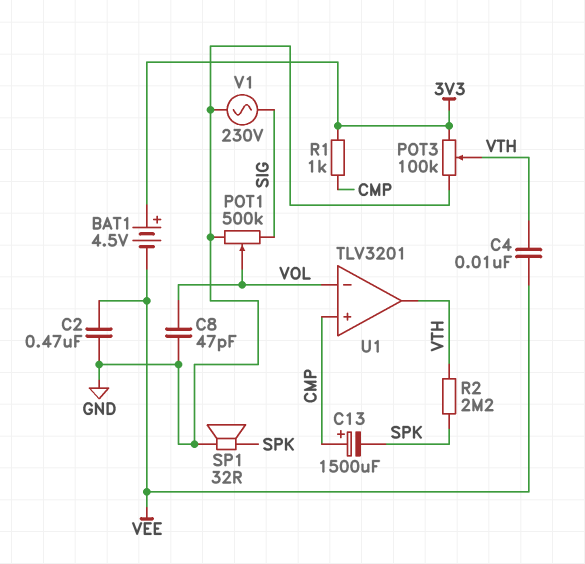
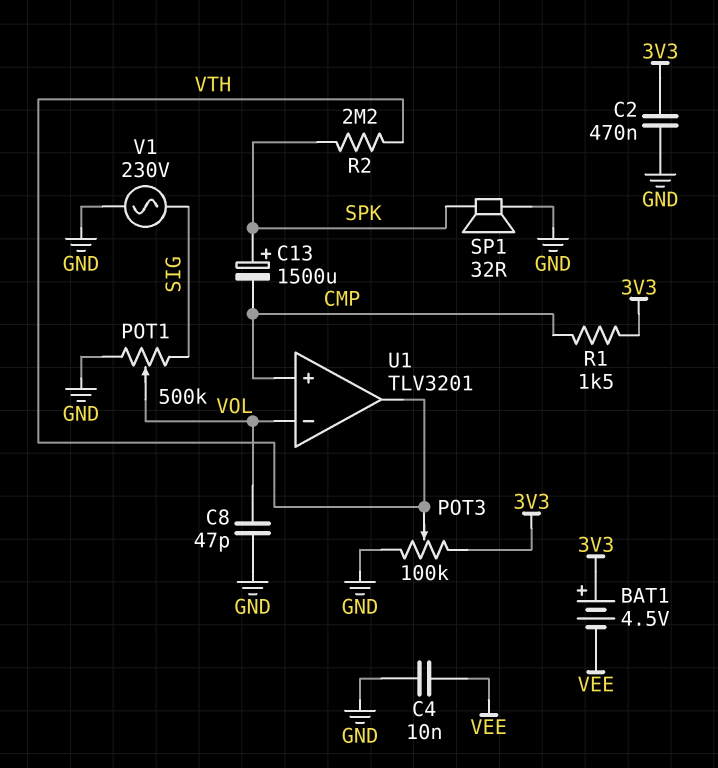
C2: 470nF (GND, VEE) -> 470nF (3V3, GND)
C4: 10nF (VEE, VTH) -> 10nF (GND, VEE)
C13: 1500uF (plus CMP, minus SPK) -> 1500uF (plus SPK, minus CMP)
R1: 1k (3V3, CMP) -> 1.5k (3V3, CMP)

